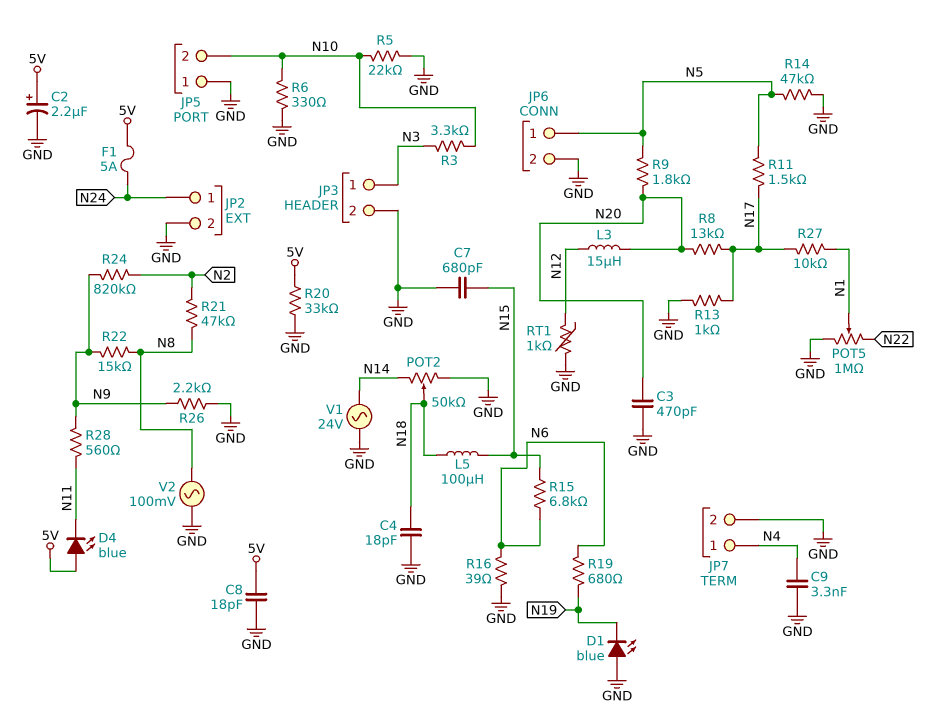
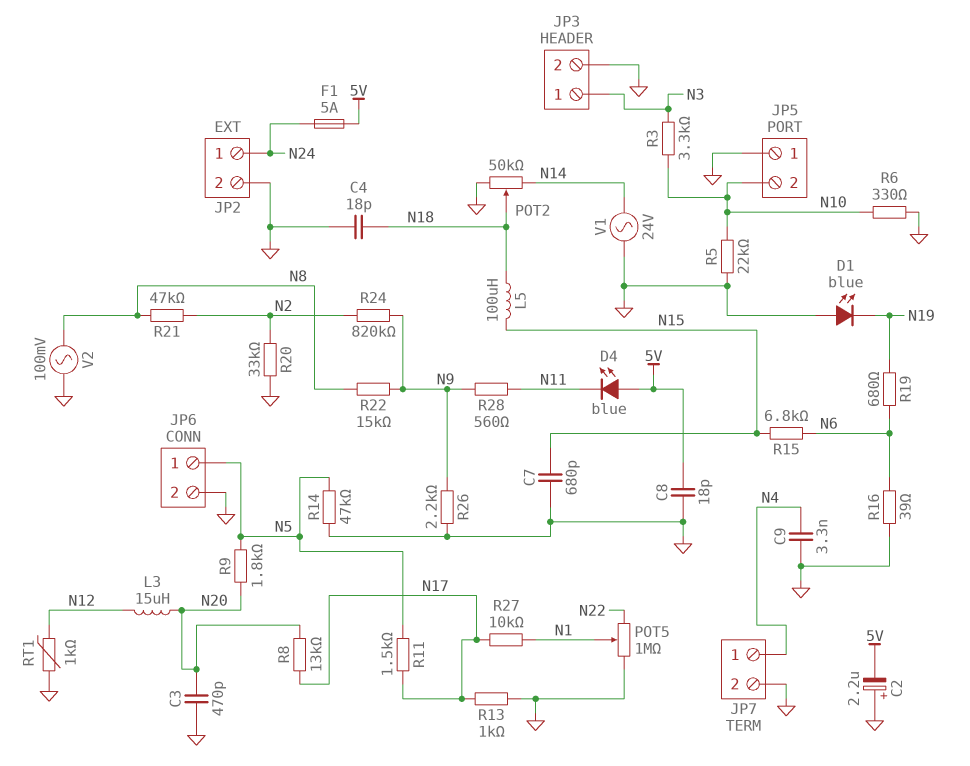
C2: 2.2uF (plus 5V, minus GND) -> 2.2uF (plus GND, minus 5V)
R20: 33k (5V, GND) -> 33k (GND, N2)

